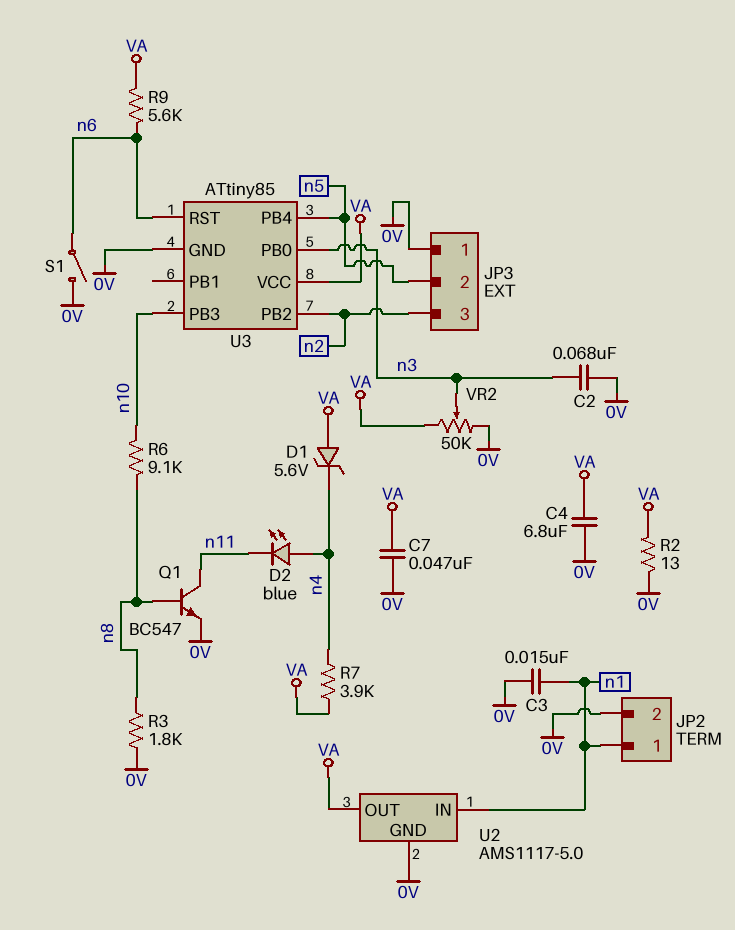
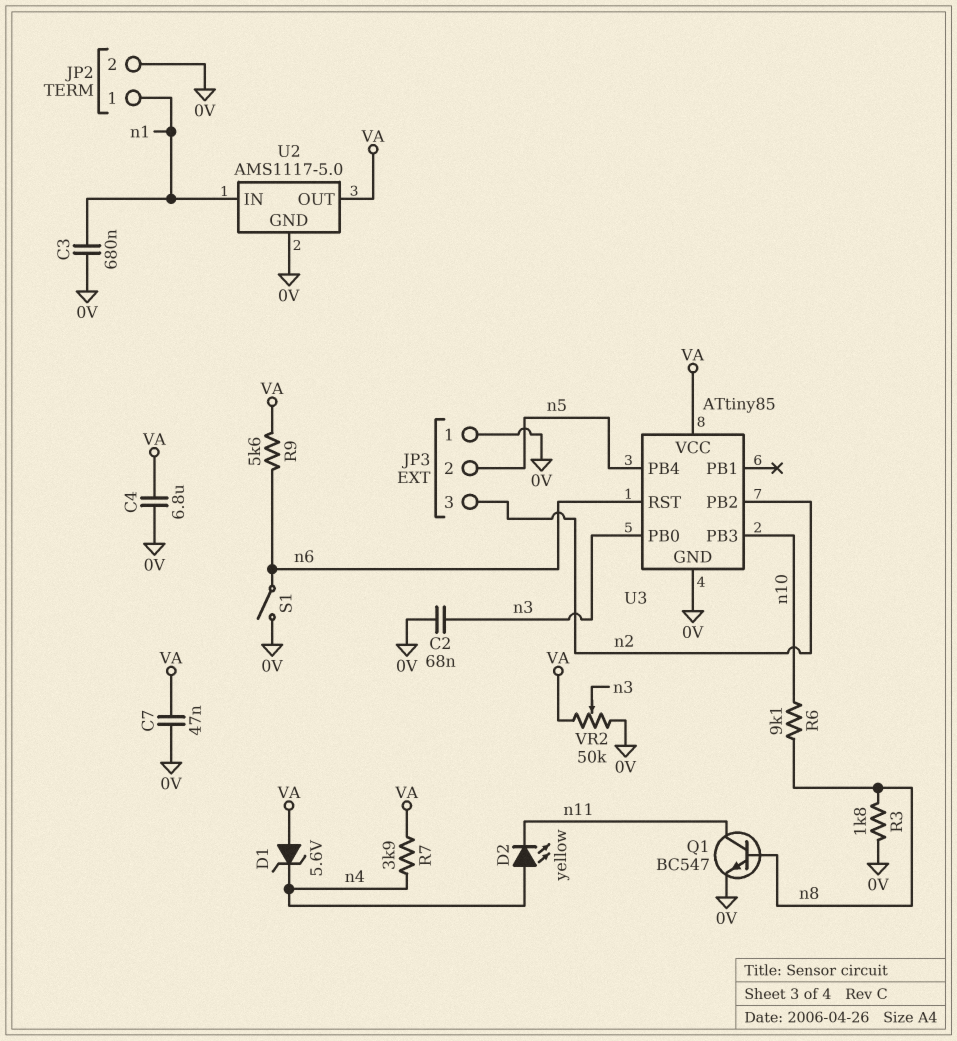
C3: 15nF (0V, n1) -> 680nF (0V, n1)
D2: LED blue (A n4, K n11) -> LED yellow (A n4, K n11)
R2: 13 (0V, VA) -> none

